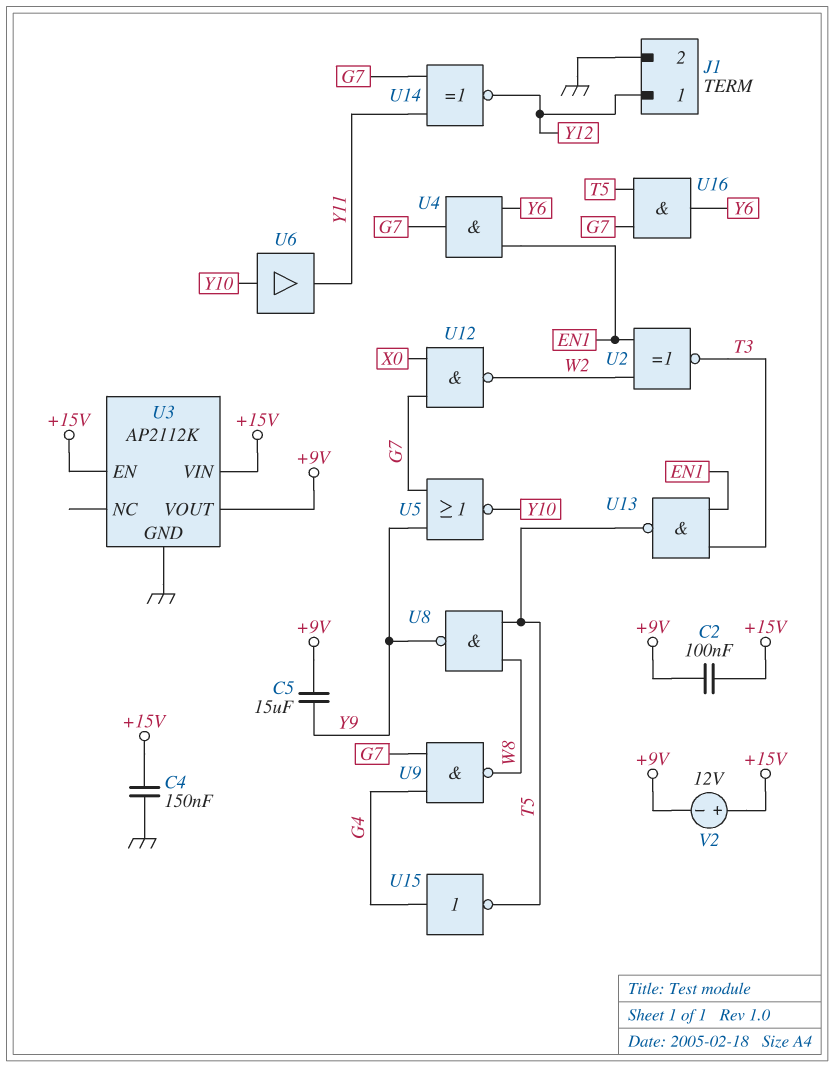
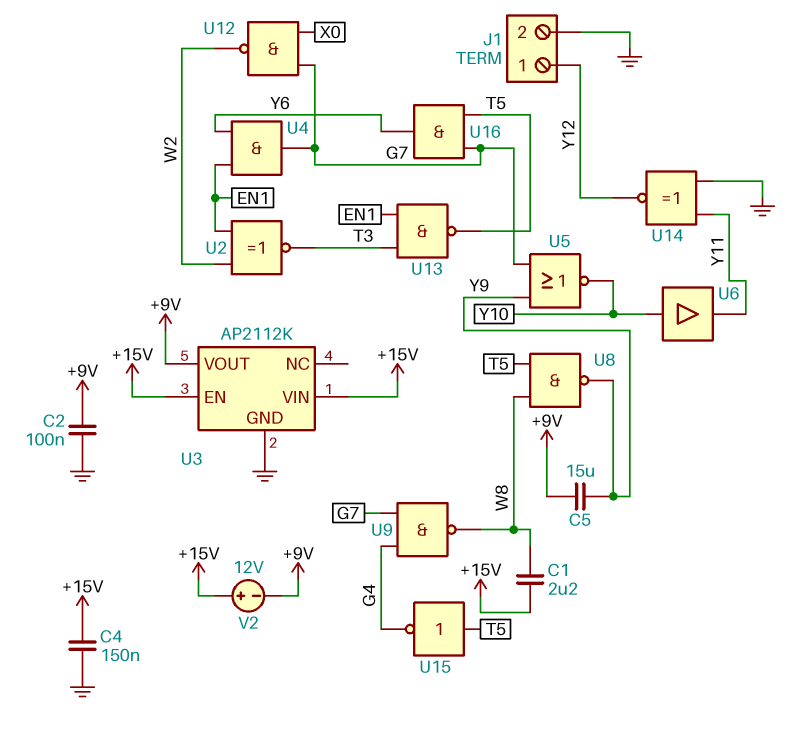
C1: none -> 2.2uF (+15V, W8)
C2: 100nF (+9V, +15V) -> 100nF (+9V, GND)
U14: XNOR (in G7, in Y11, out Y12) -> XNOR (in GND, in Y11, out Y12)
U15: NOT (in G4, out T5) -> NOT (in T5, out G4)

